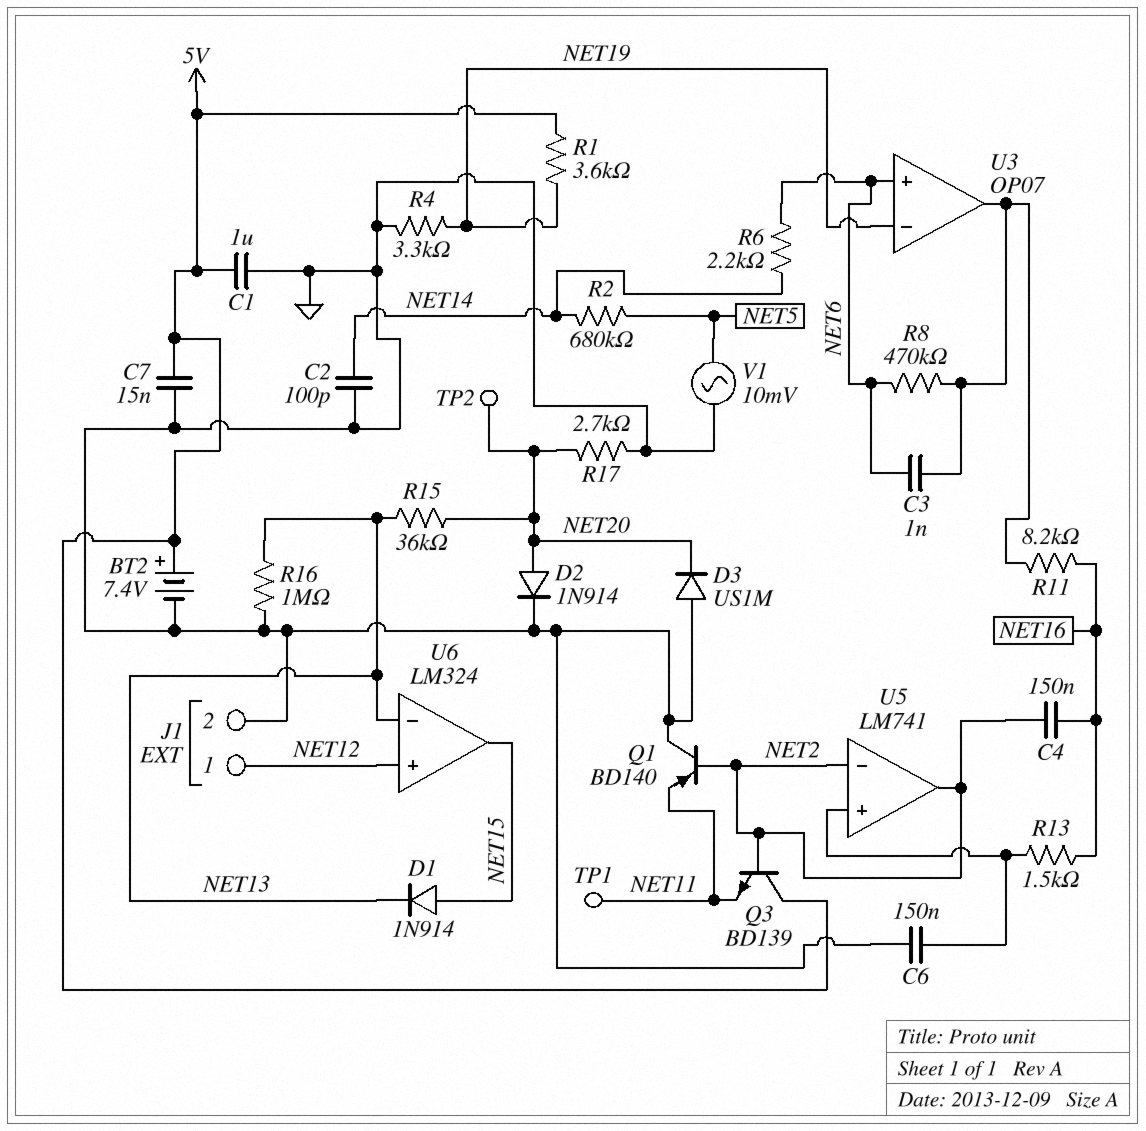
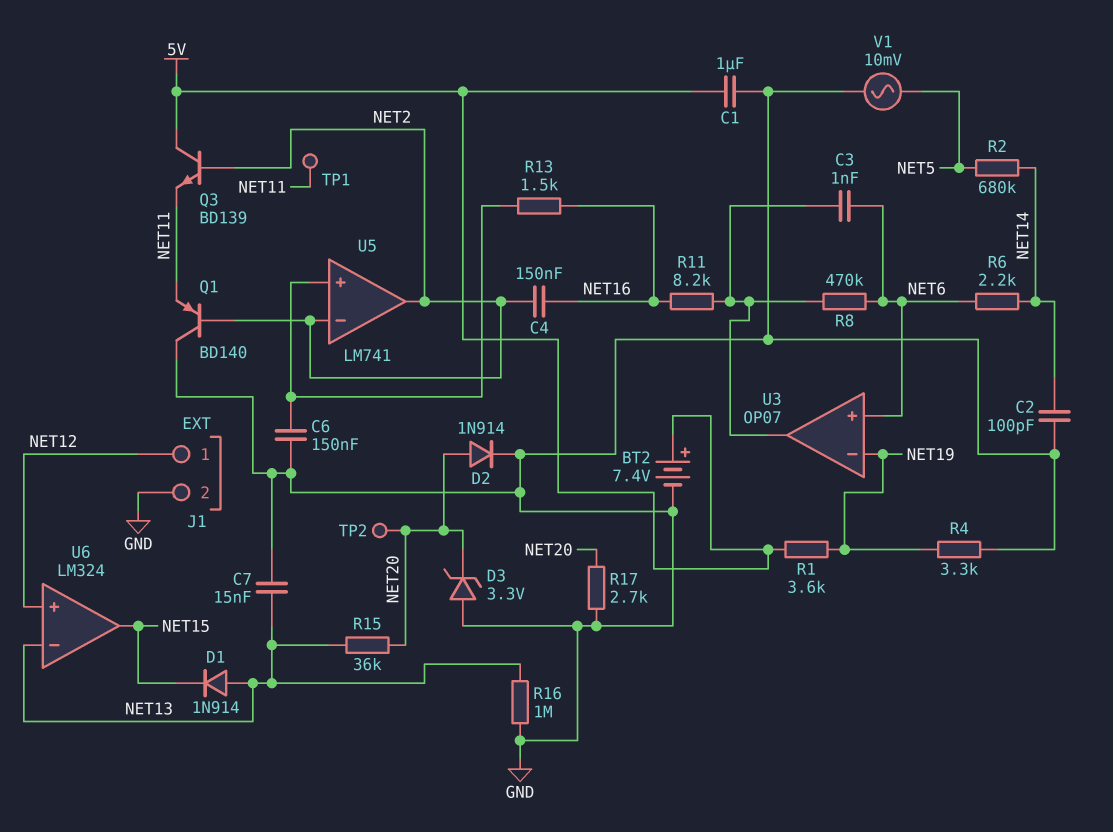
C7: 15nF (5V, GND) -> 15nF (GND, NET13)
D1: diode 1N914 (A NET15, K NET13) -> diode 1N914 (A NET13, K NET15)
D3: diode US1M (A GND, K NET20) -> zener 3.3V (A GND, K NET20)

